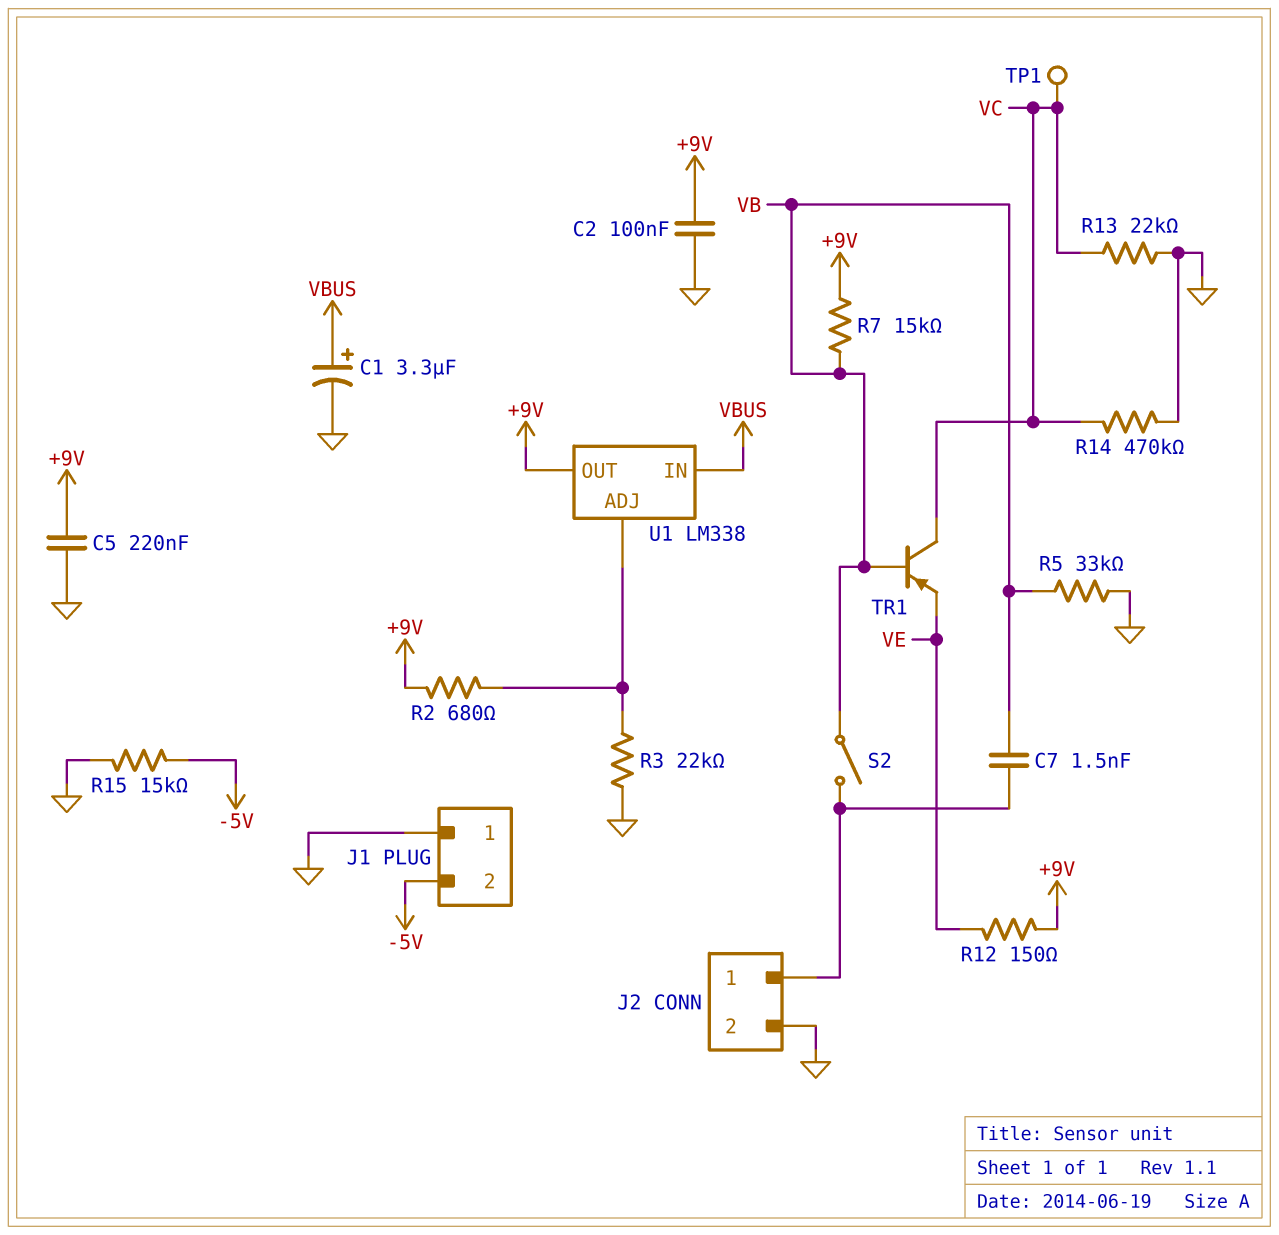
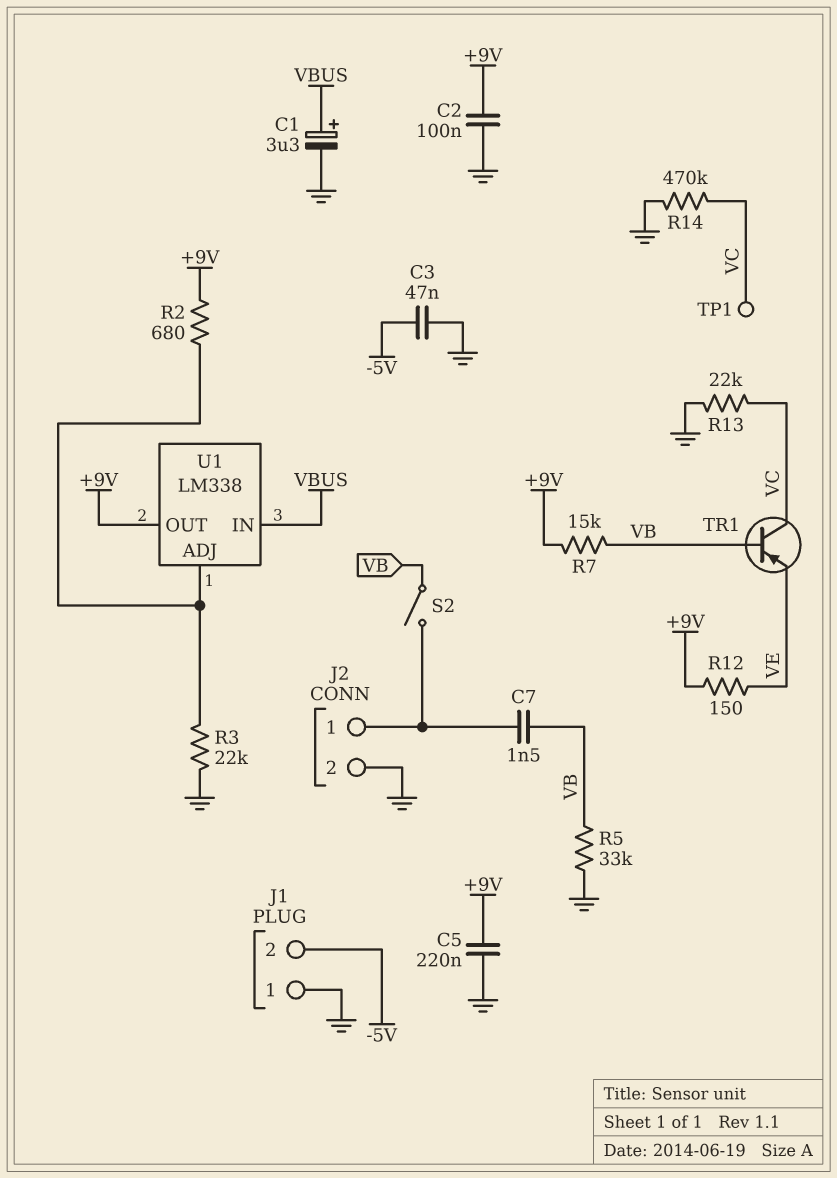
C3: none -> 47nF (-5V, GND)
R15: 15k (-5V, GND) -> none

